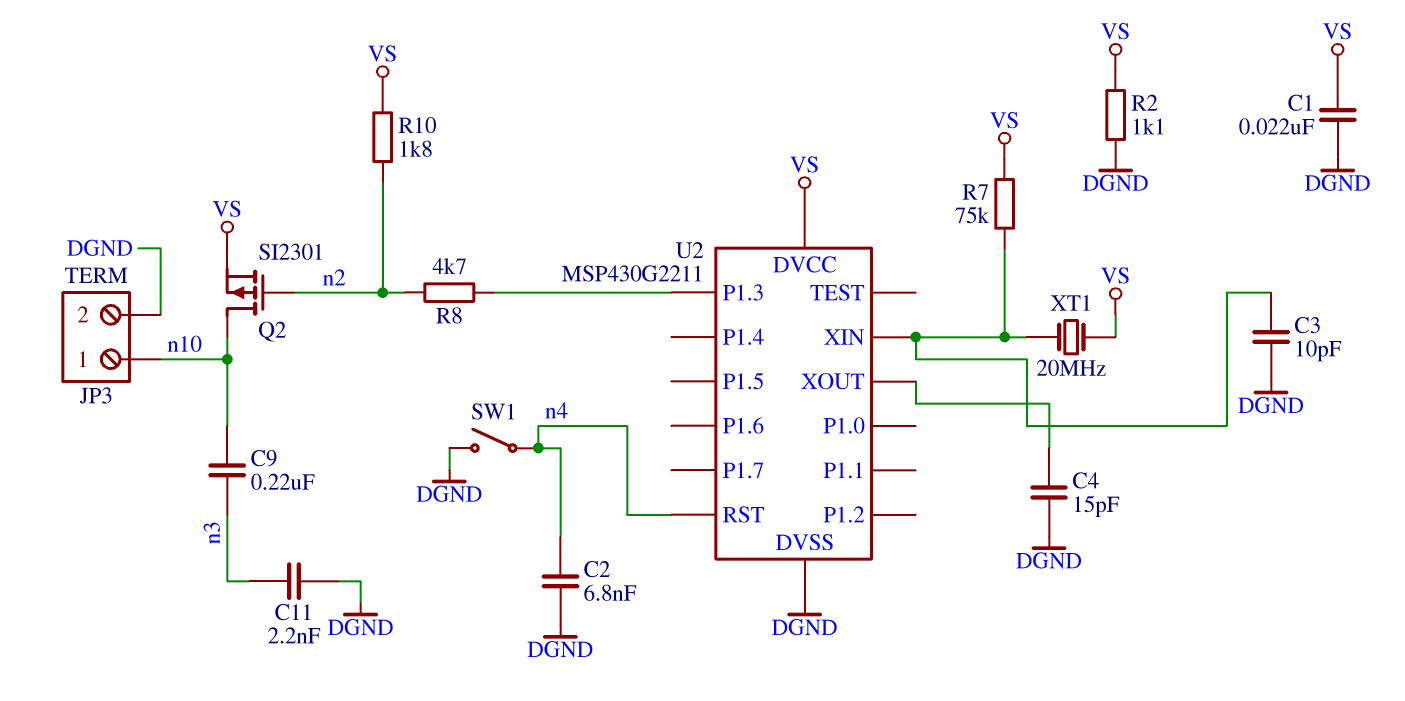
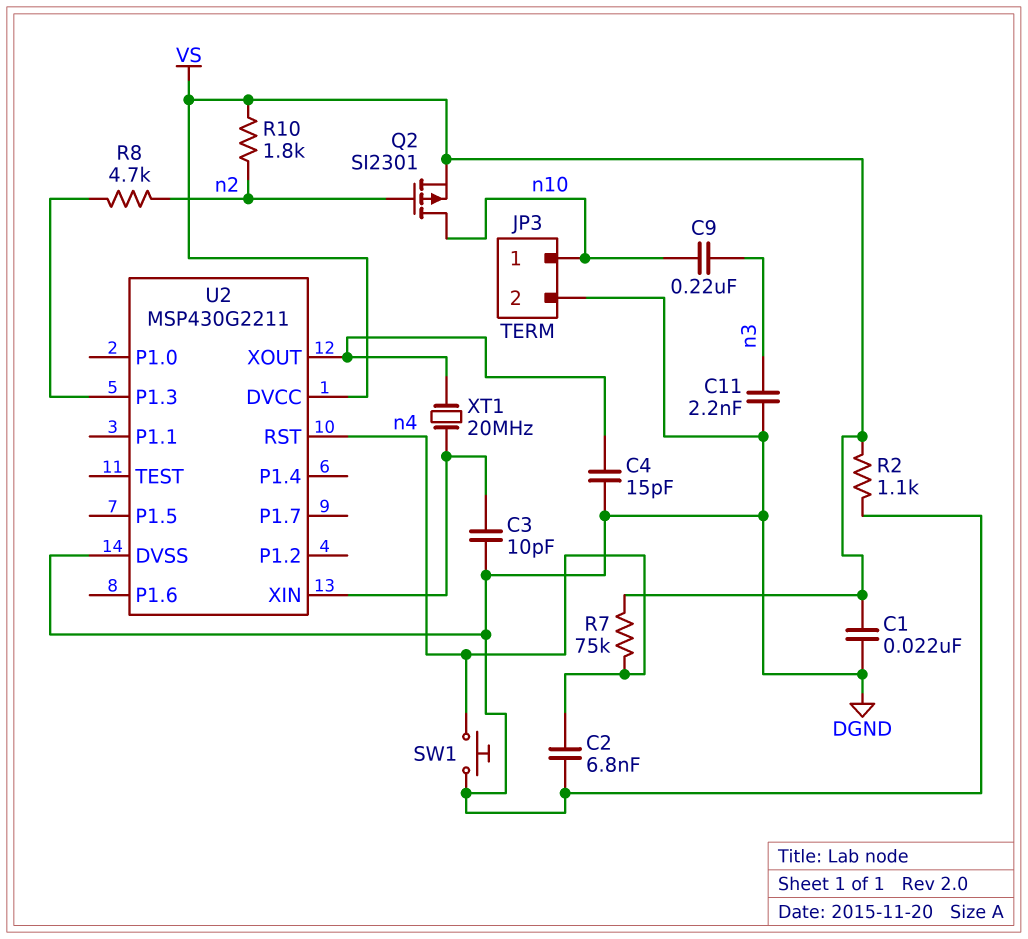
R7: 75k (U2/XIN, VS) -> 75k (VS, n4)
SW1: switch (DGND, n4) -> button (DGND, n4)
XT1: 20MHz (U2/XIN, VS) -> 20MHz (U2/XIN, U2/XOUT)

